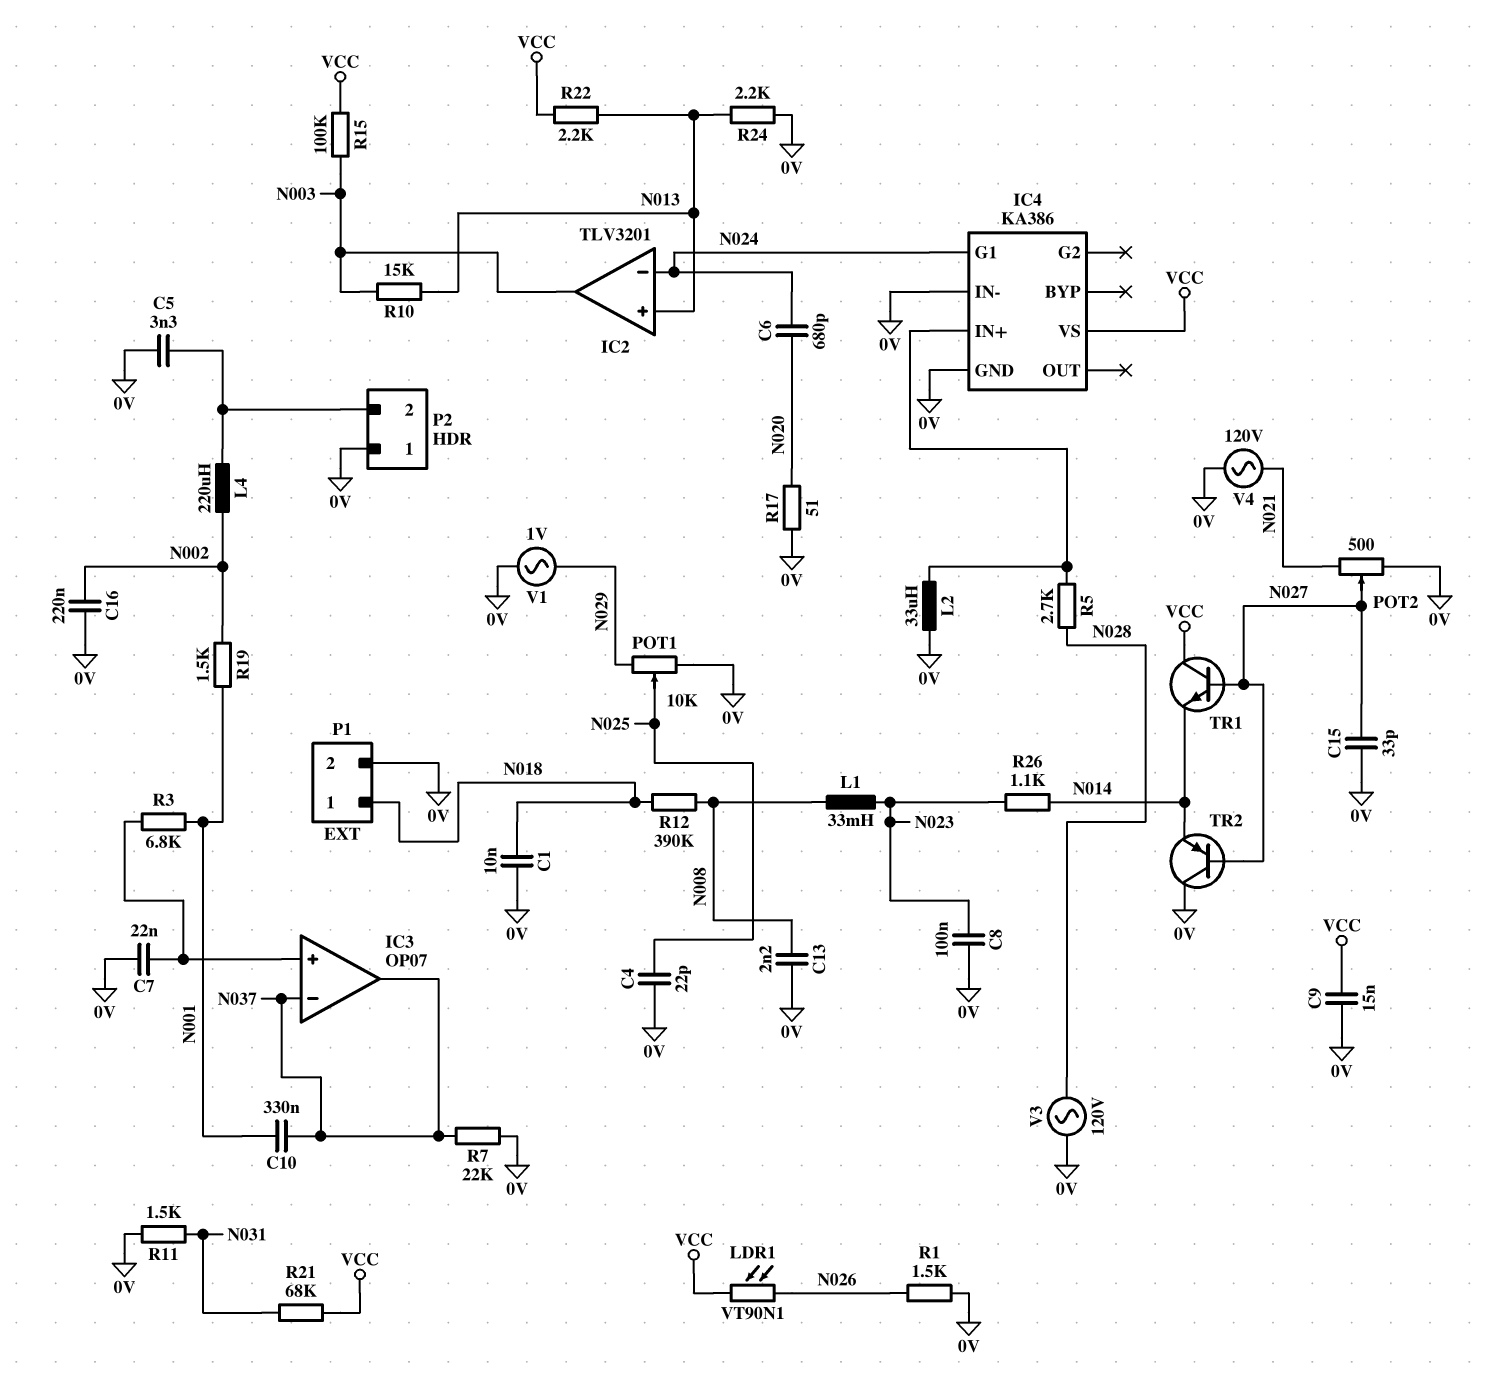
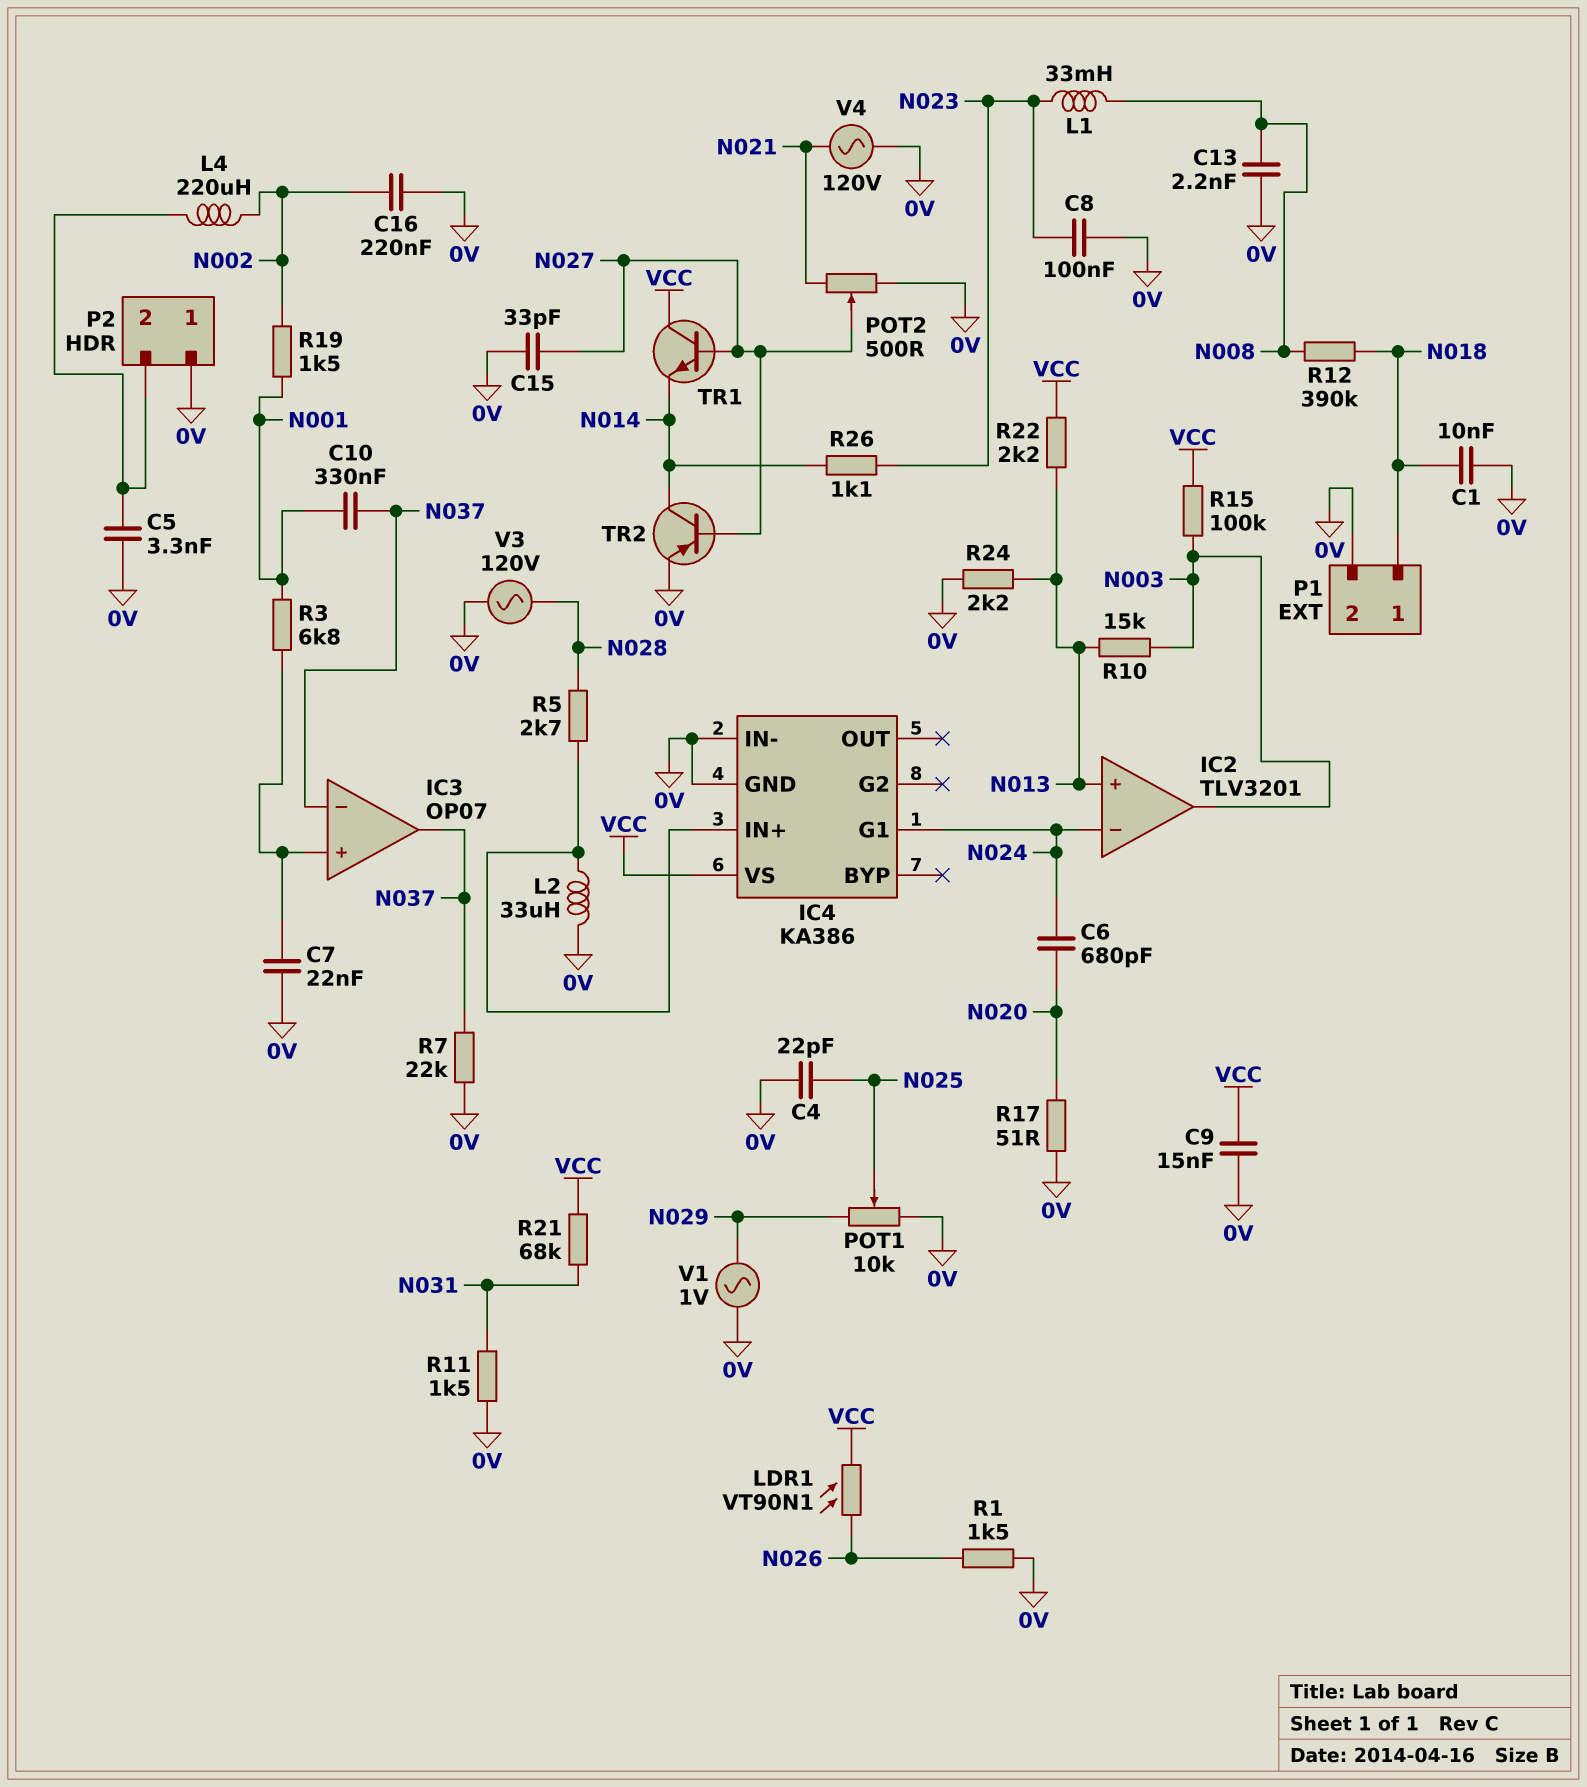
TR2: PNP (B N027, C 0V, E N014) -> PNP (B N027, C N014, E 0V)

